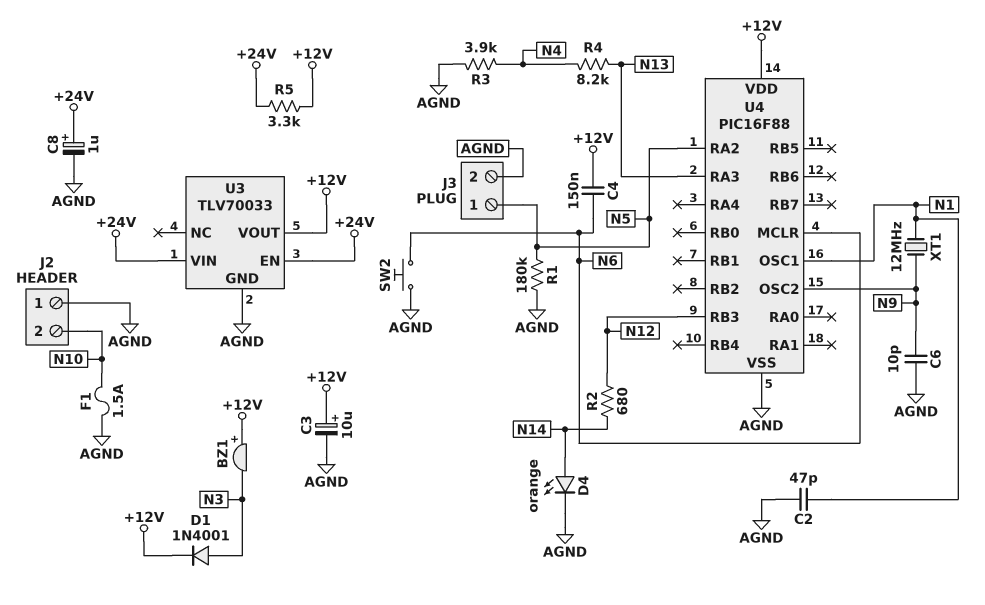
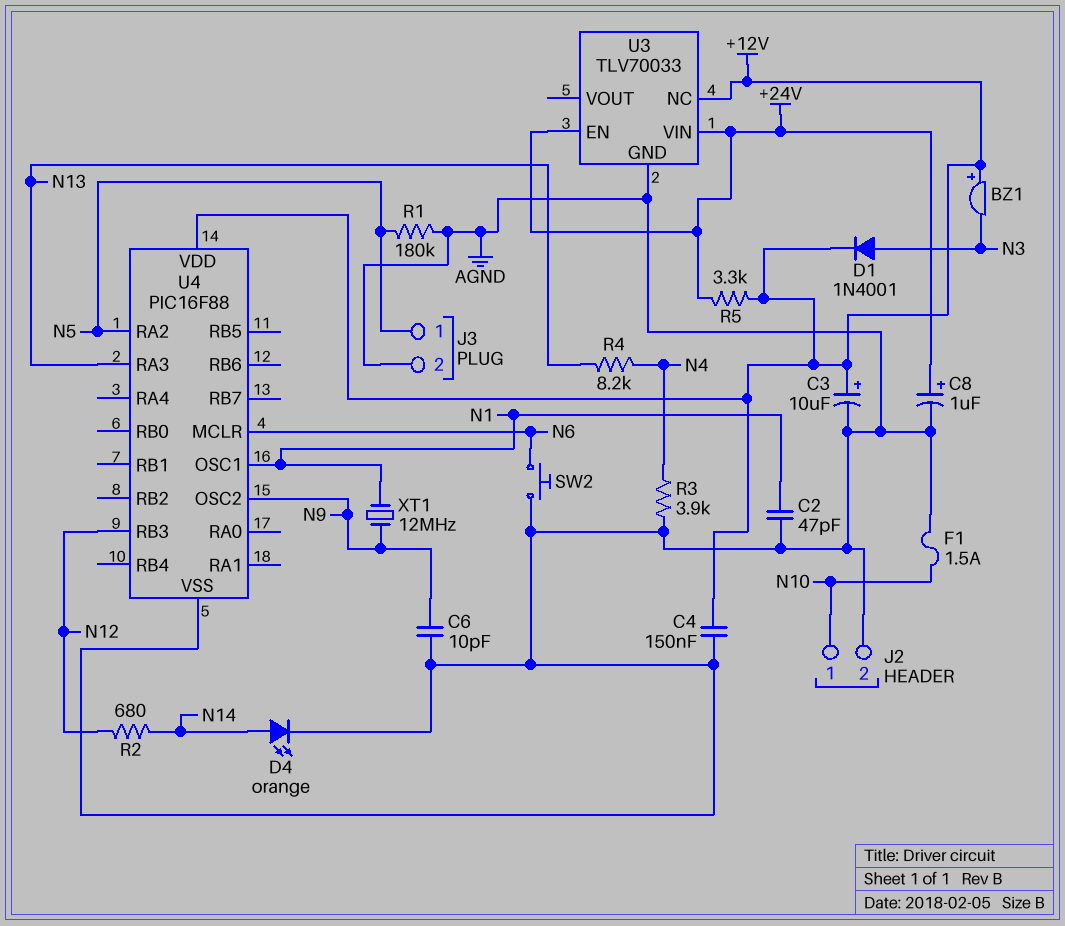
C4: 150nF (+12V, N6) -> 150nF (+12V, AGND)
J2 pin 1: AGND -> N10
J2 pin 2: N10 -> AGND
U3 pin NC: none -> +12V
U3 pin VOUT: +12V -> none

